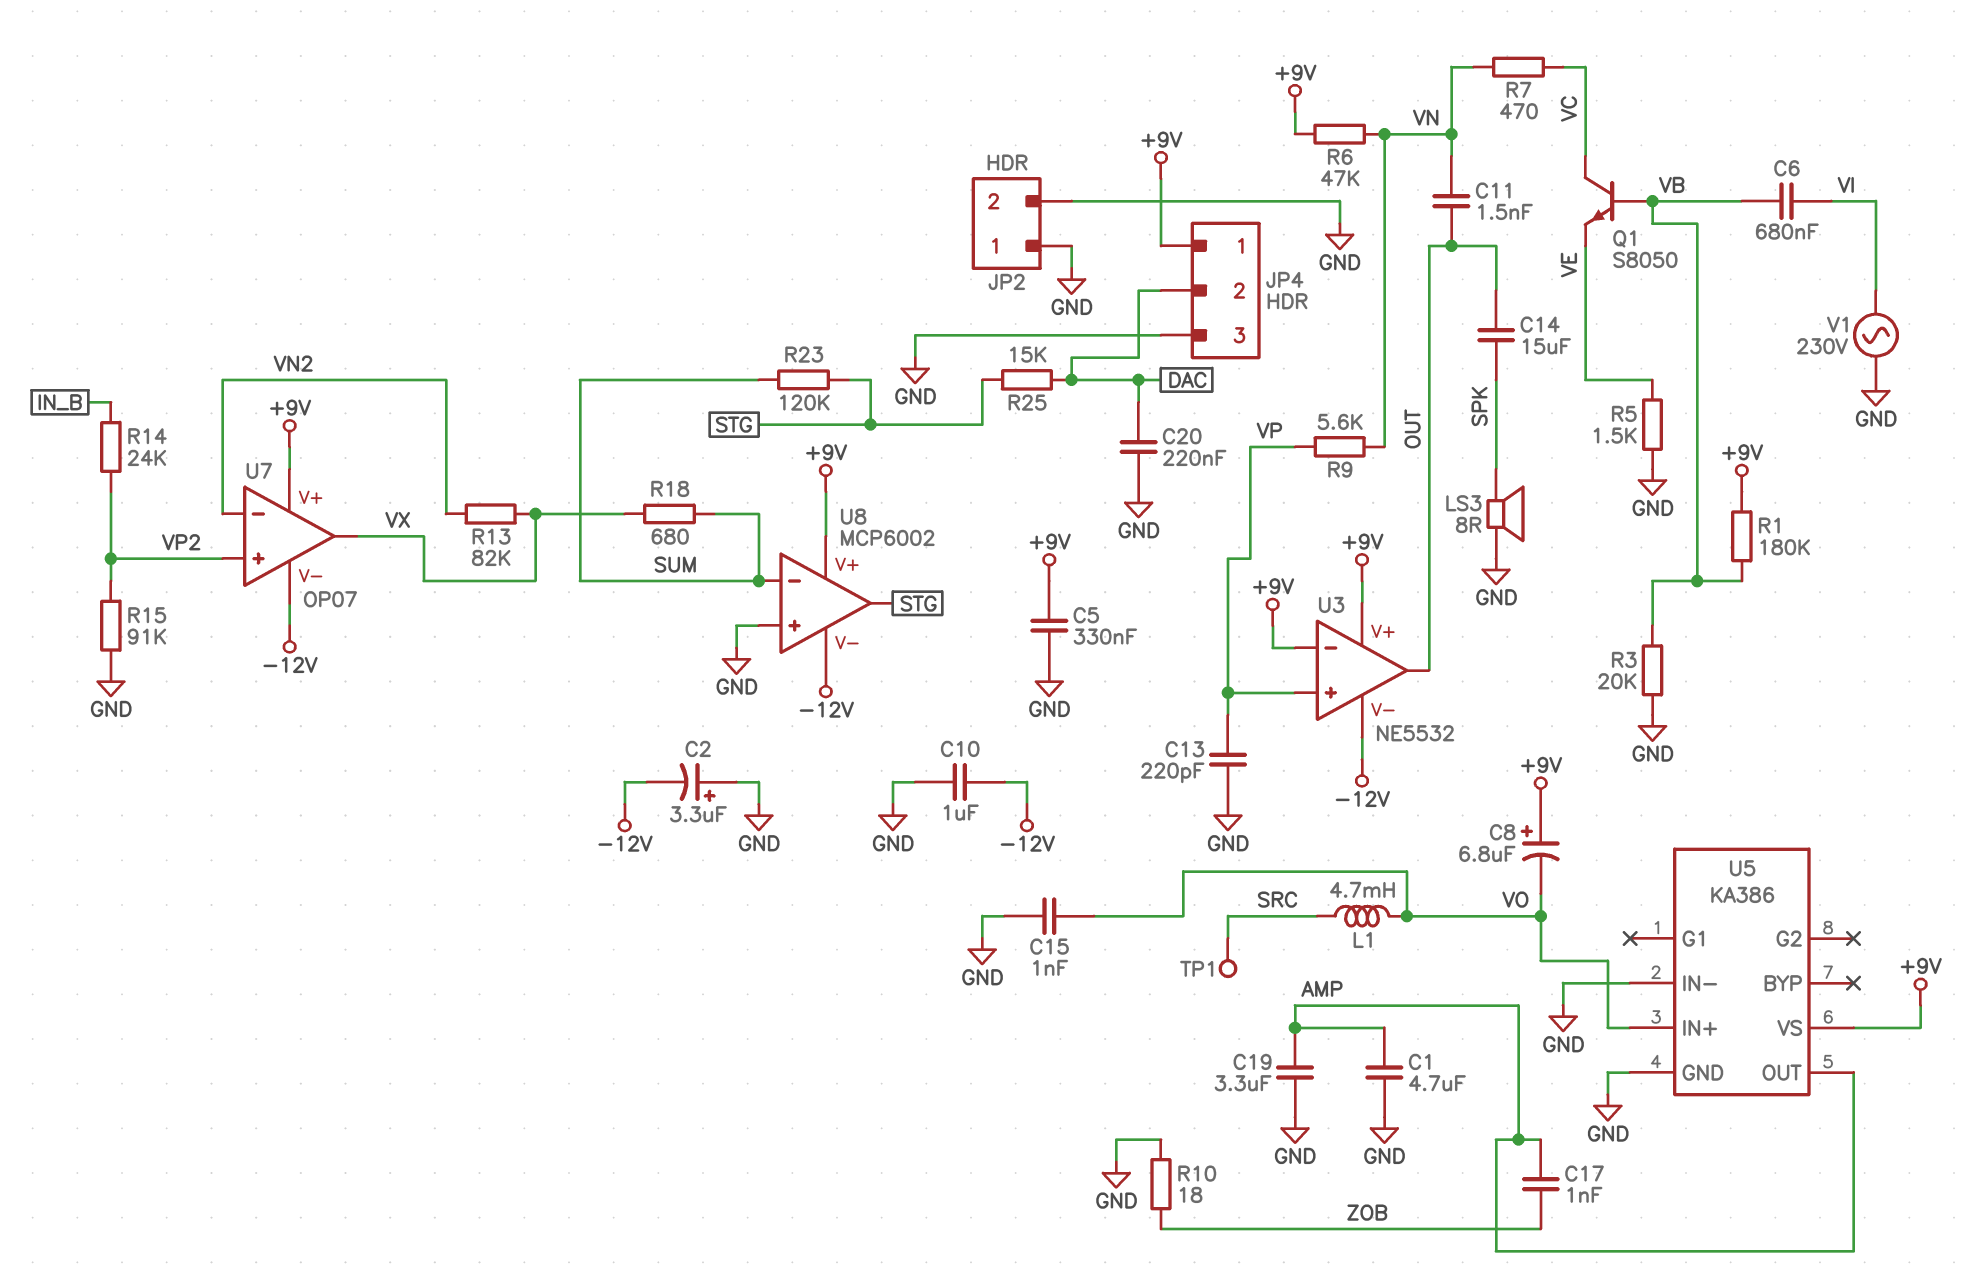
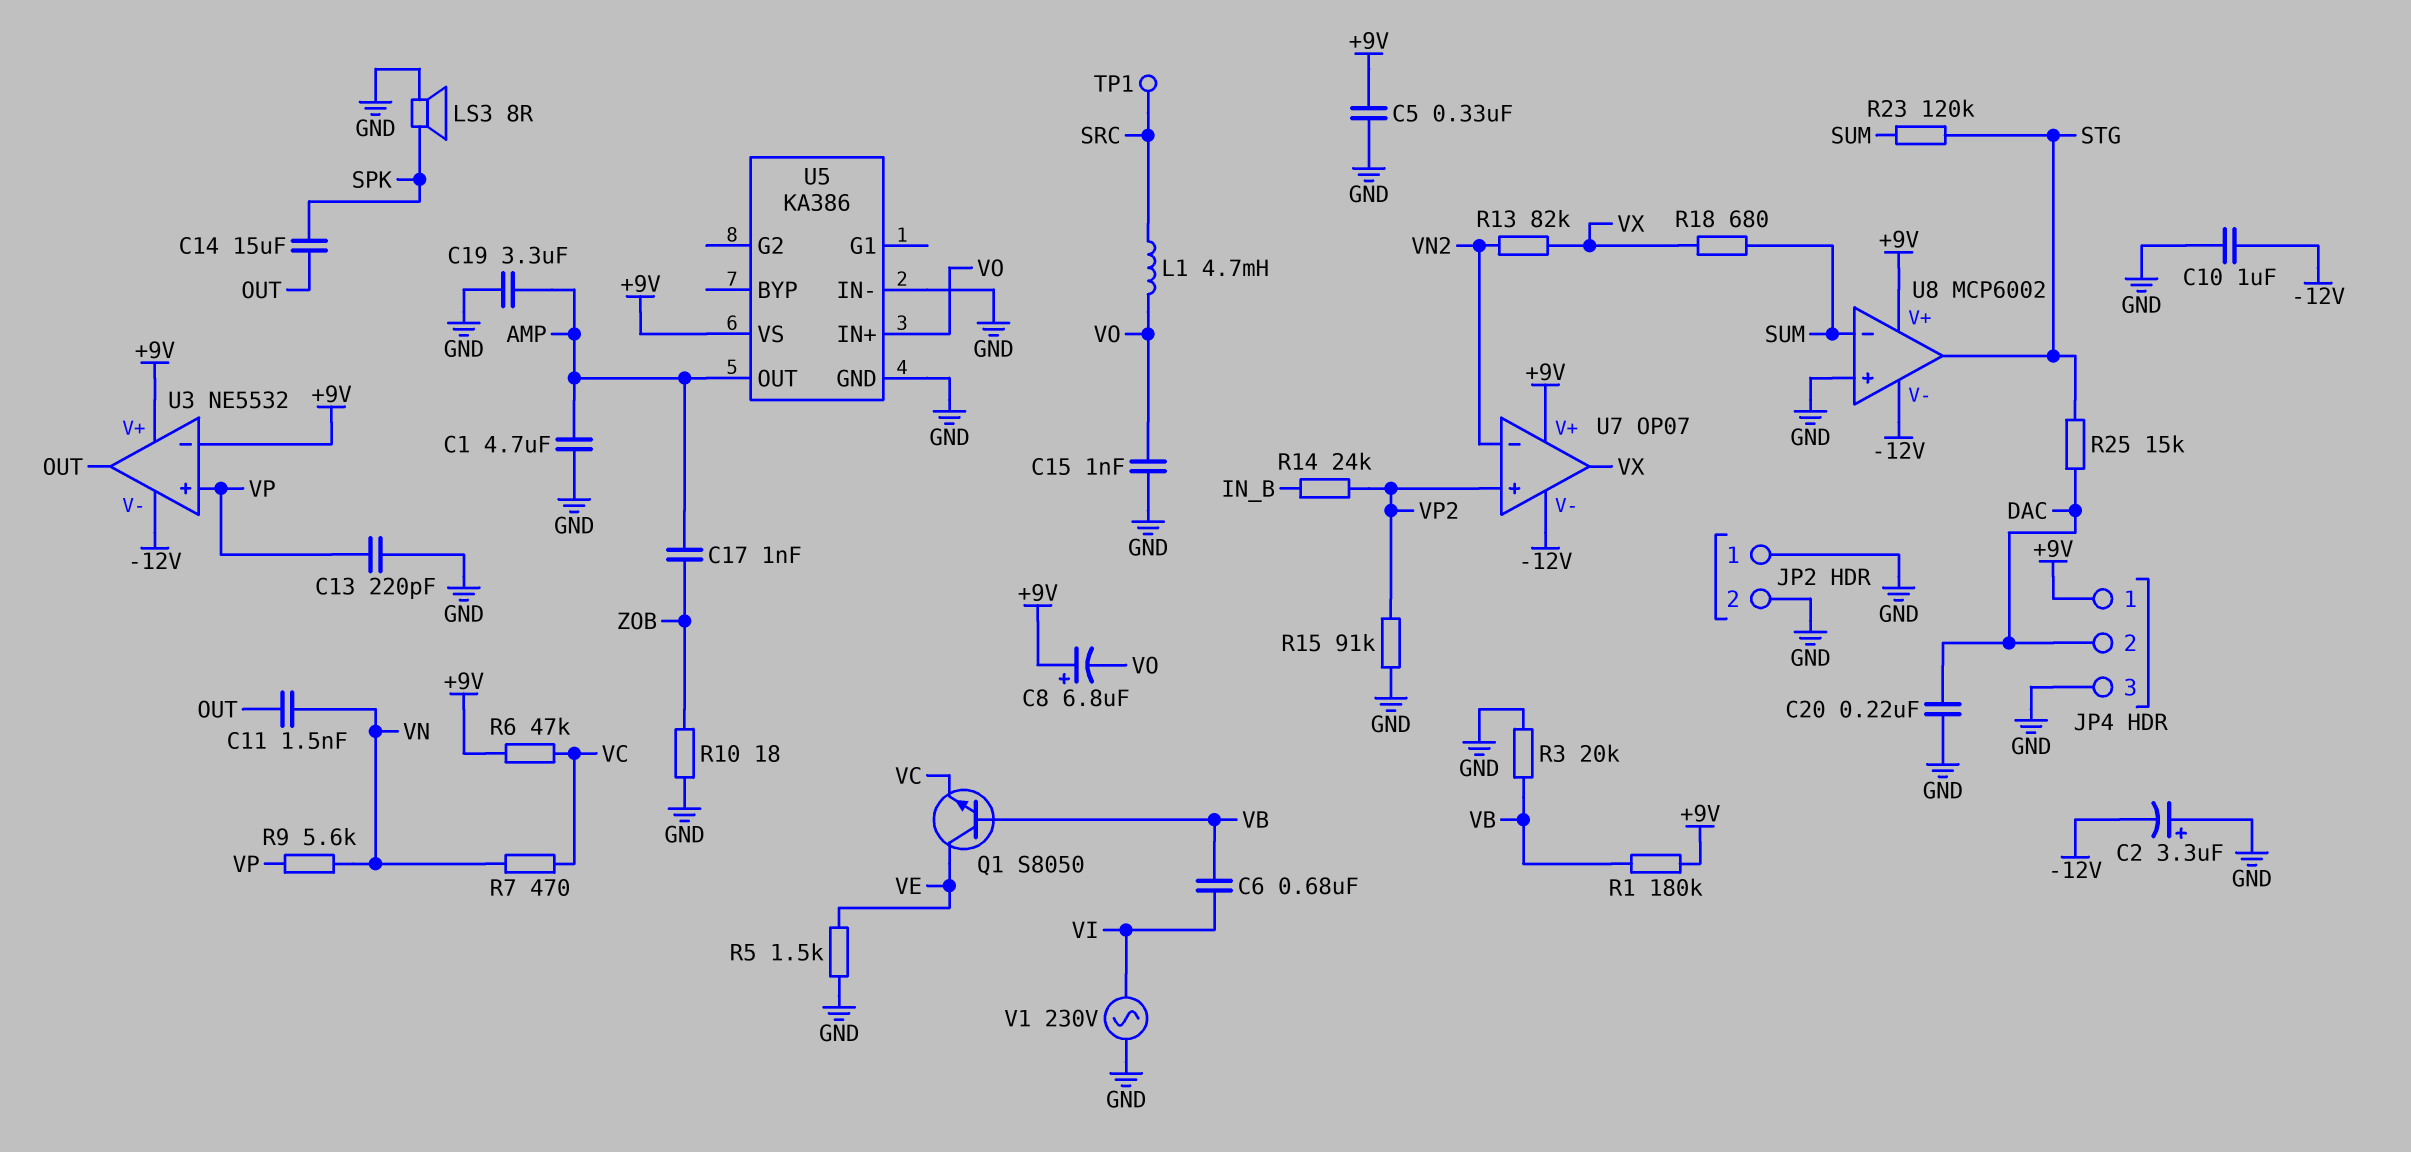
Q1: NPN S8050 (B VB, C VC, E VE) -> NPN S8050 (B VB, C VE, E VC)
R6: 47k (+9V, VN) -> 47k (+9V, VC)

